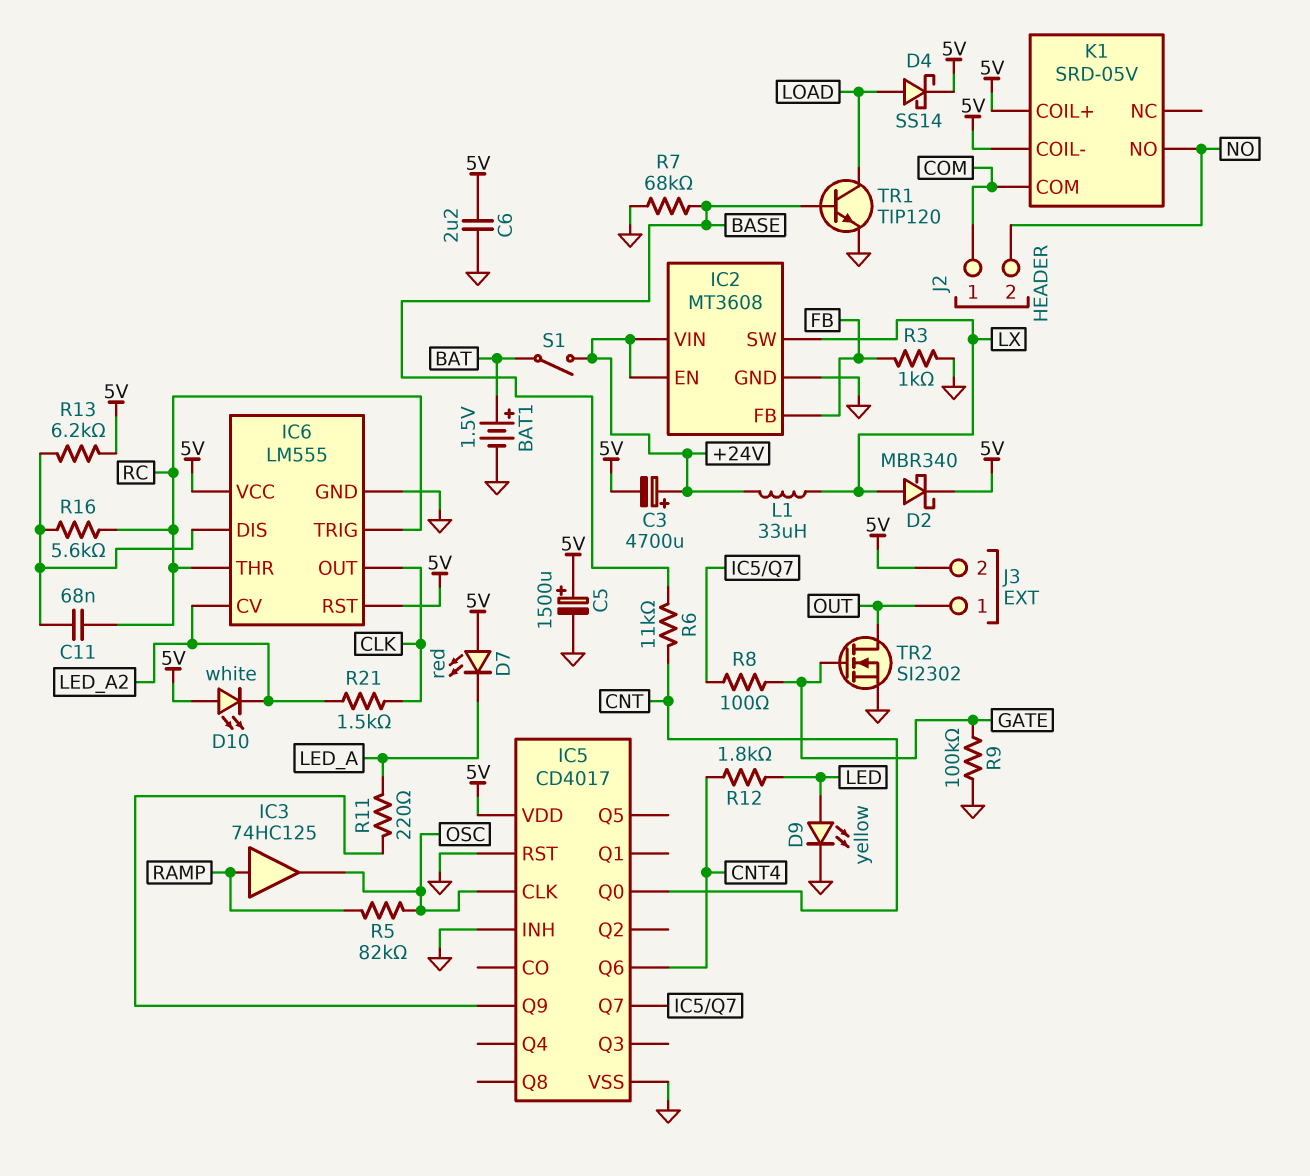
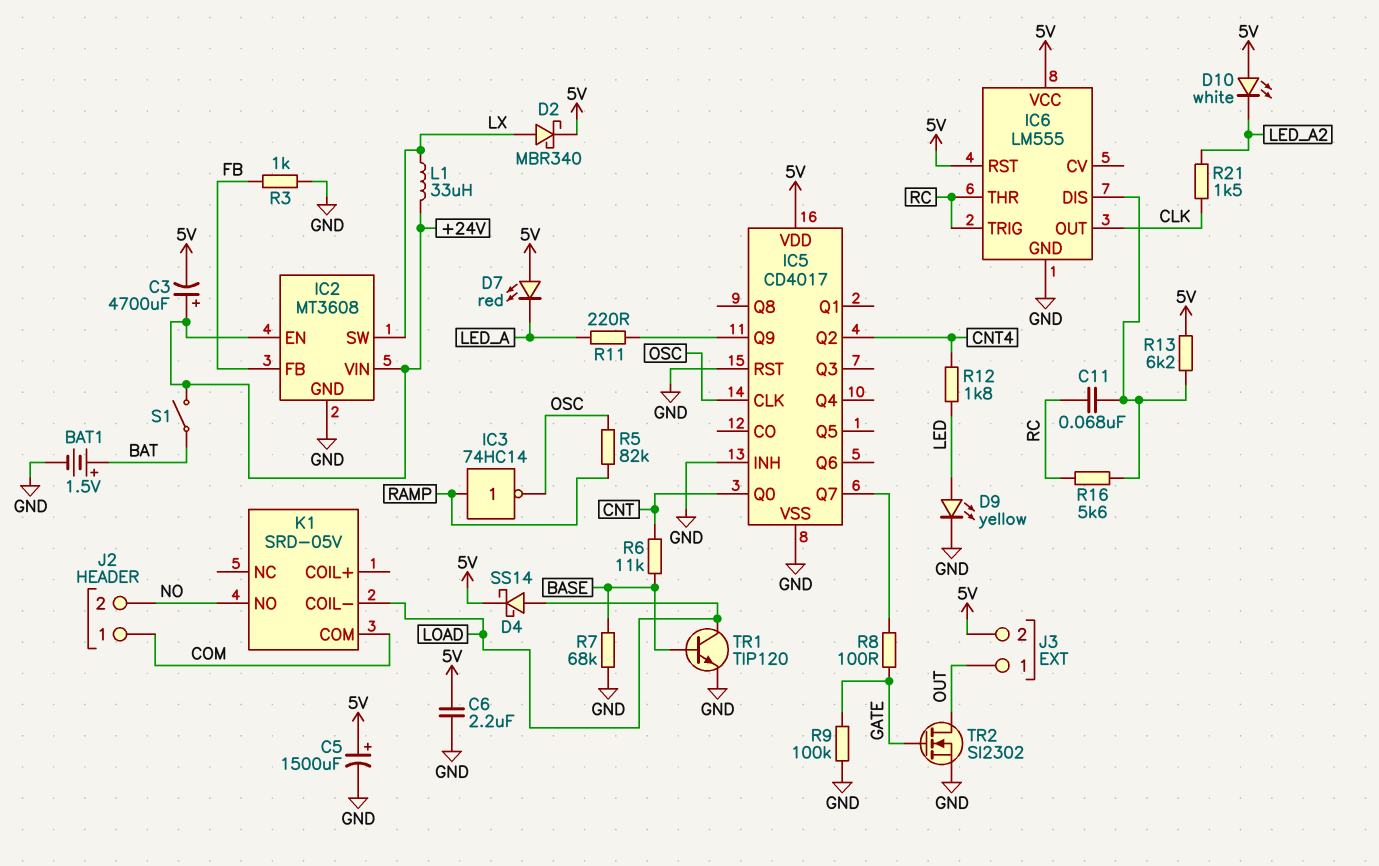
IC3: buffer 74HC125 (in RAMP, out OSC) -> NOT 74HC14 (in RAMP, out OSC)
IC5 pin Q2: none -> CNT4
IC5 pin Q6: CNT4 -> none
IC6 pin CV: LED_A2 -> none
K1 pin COIL+: 5V -> none
K1 pin COIL-: 5V -> LOAD

